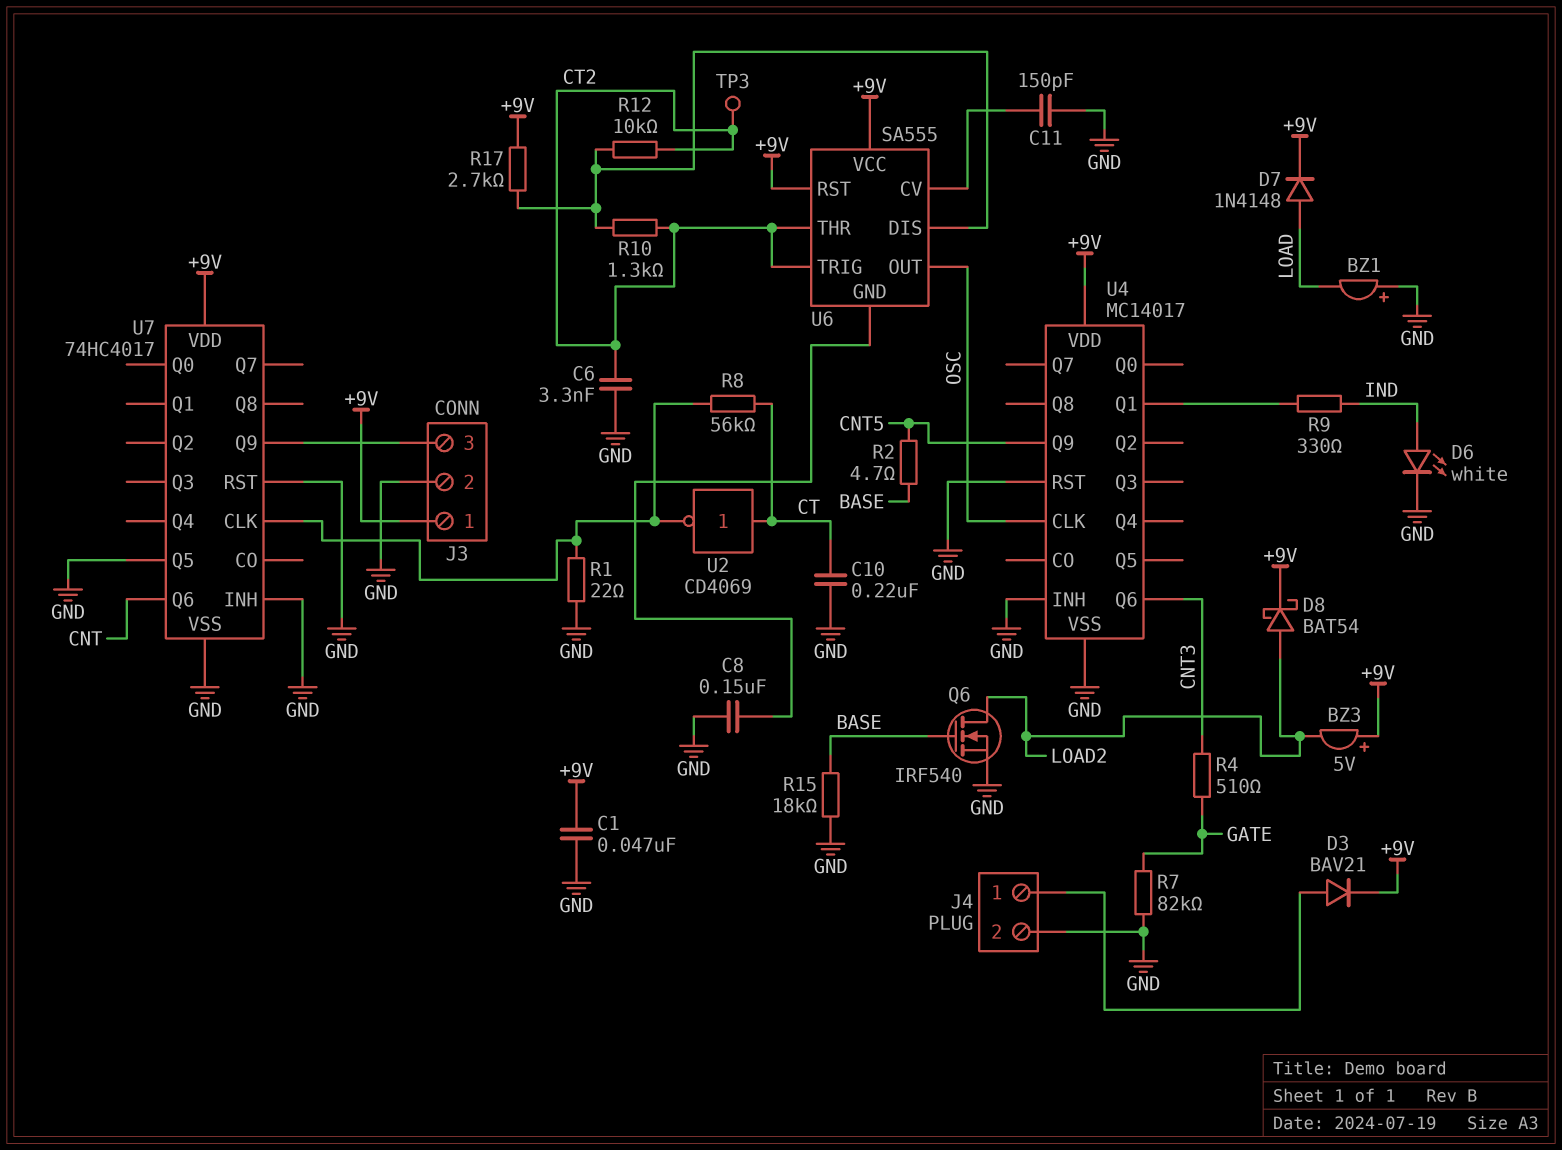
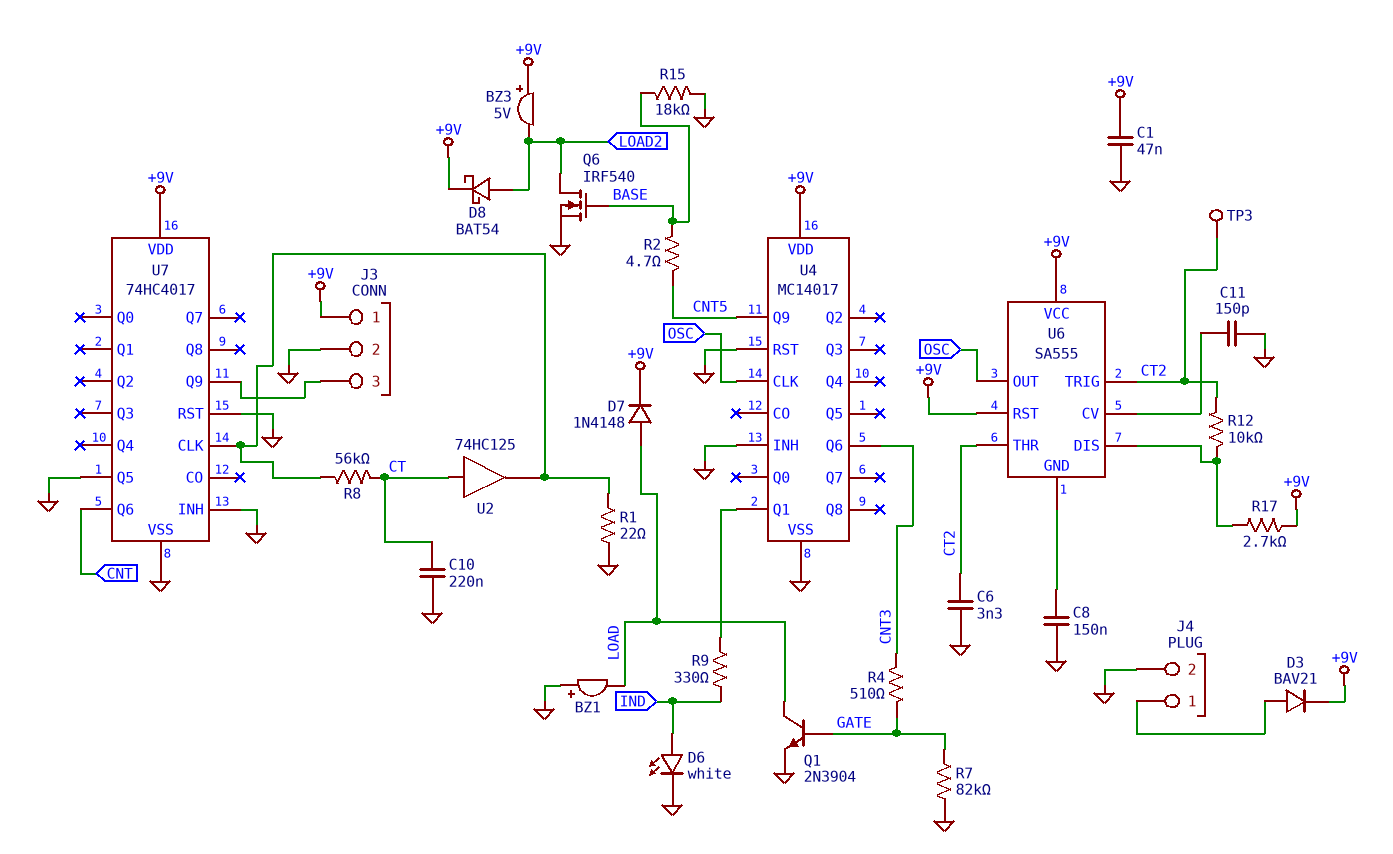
Q1: none -> NPN 2N3904 (B GATE, C LOAD, E GND)
R10: 1.3k (CT2, U6/DIS) -> none
U2: NOT CD4069 (in CT, out U7/CLK) -> buffer 74HC125 (in CT, out U7/CLK)

